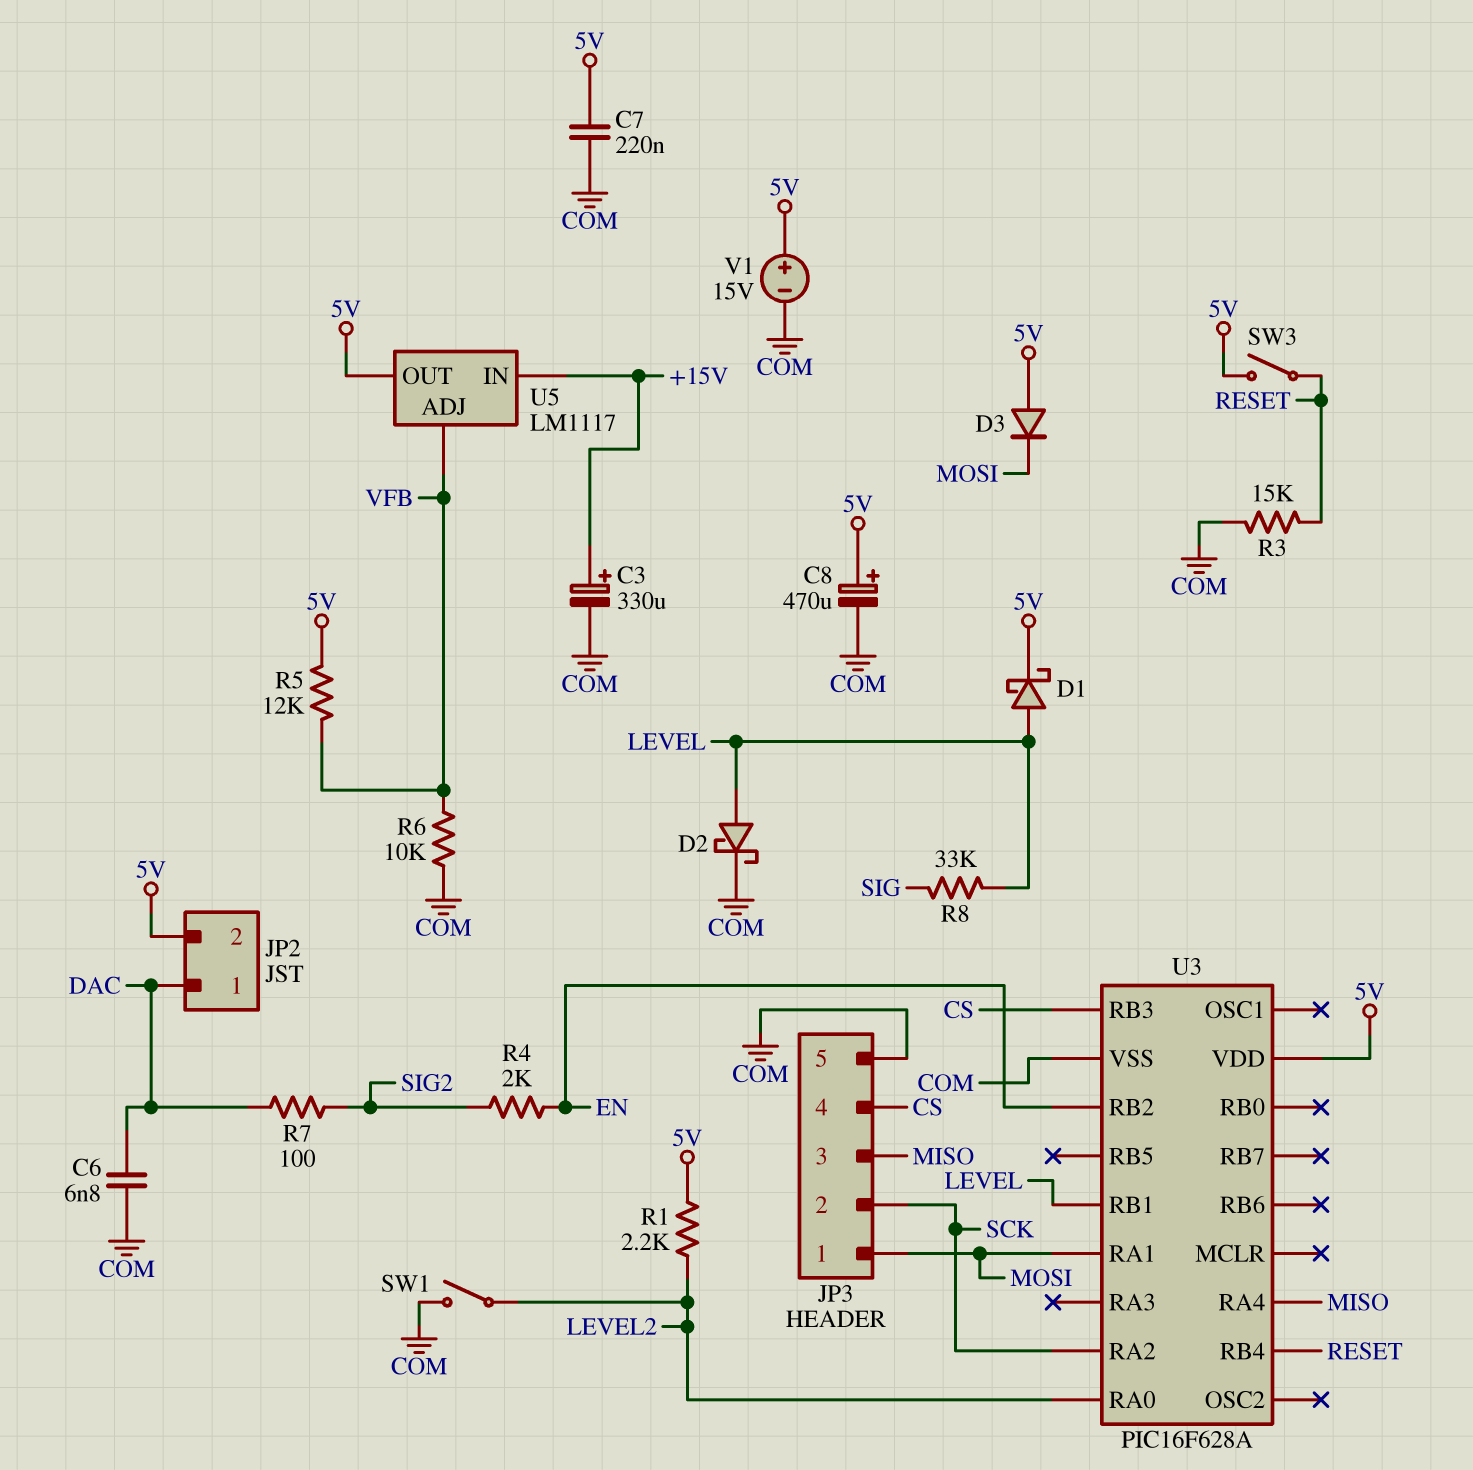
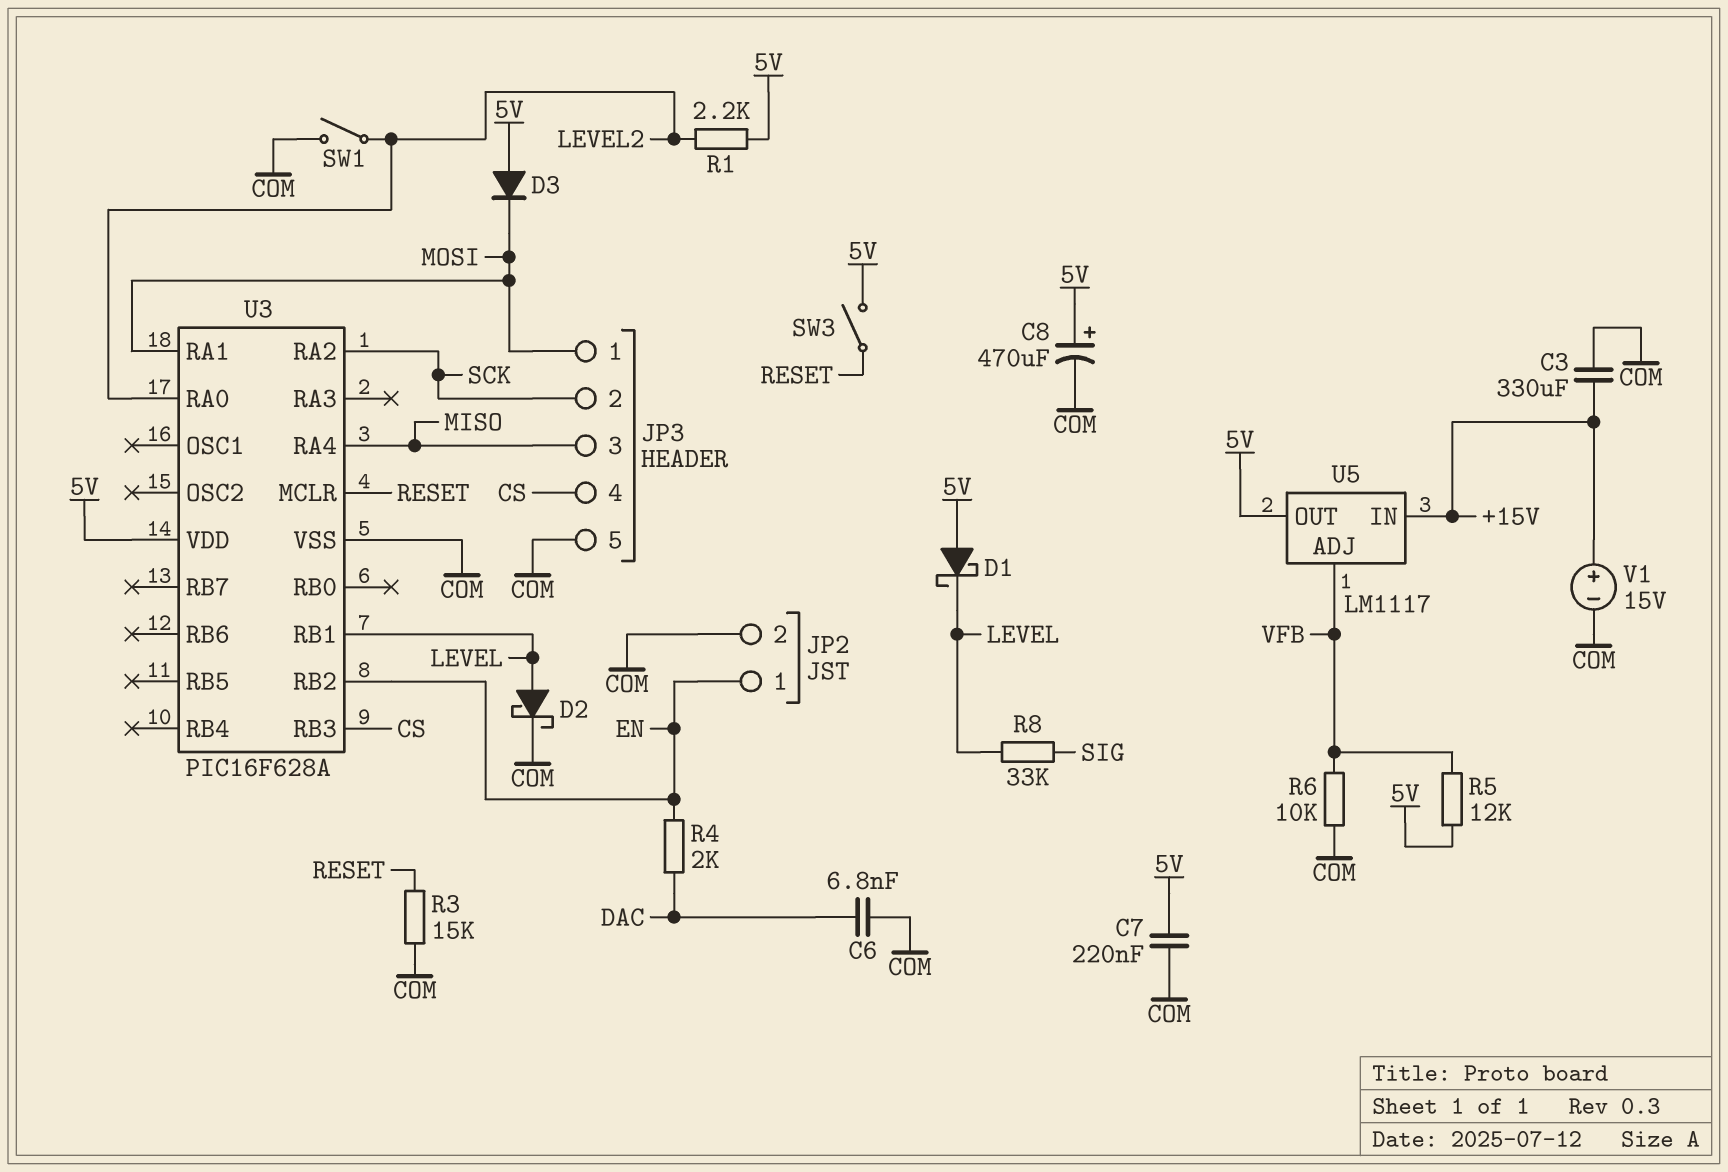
C3: 330uF (plus +15V, minus COM) -> 330uF (+15V, COM)
D1: schottky (A LEVEL, K 5V) -> schottky (A 5V, K LEVEL)
JP2 pin 1: DAC -> EN
JP2 pin 2: 5V -> COM
R4: 2k (EN, SIG2) -> 2k (DAC, EN)
R7: 100 (DAC, SIG2) -> none
U3 pin MCLR: none -> RESET
U3 pin RB4: RESET -> none
V1: 15V (plus 5V, minus COM) -> 15V (plus +15V, minus COM)

